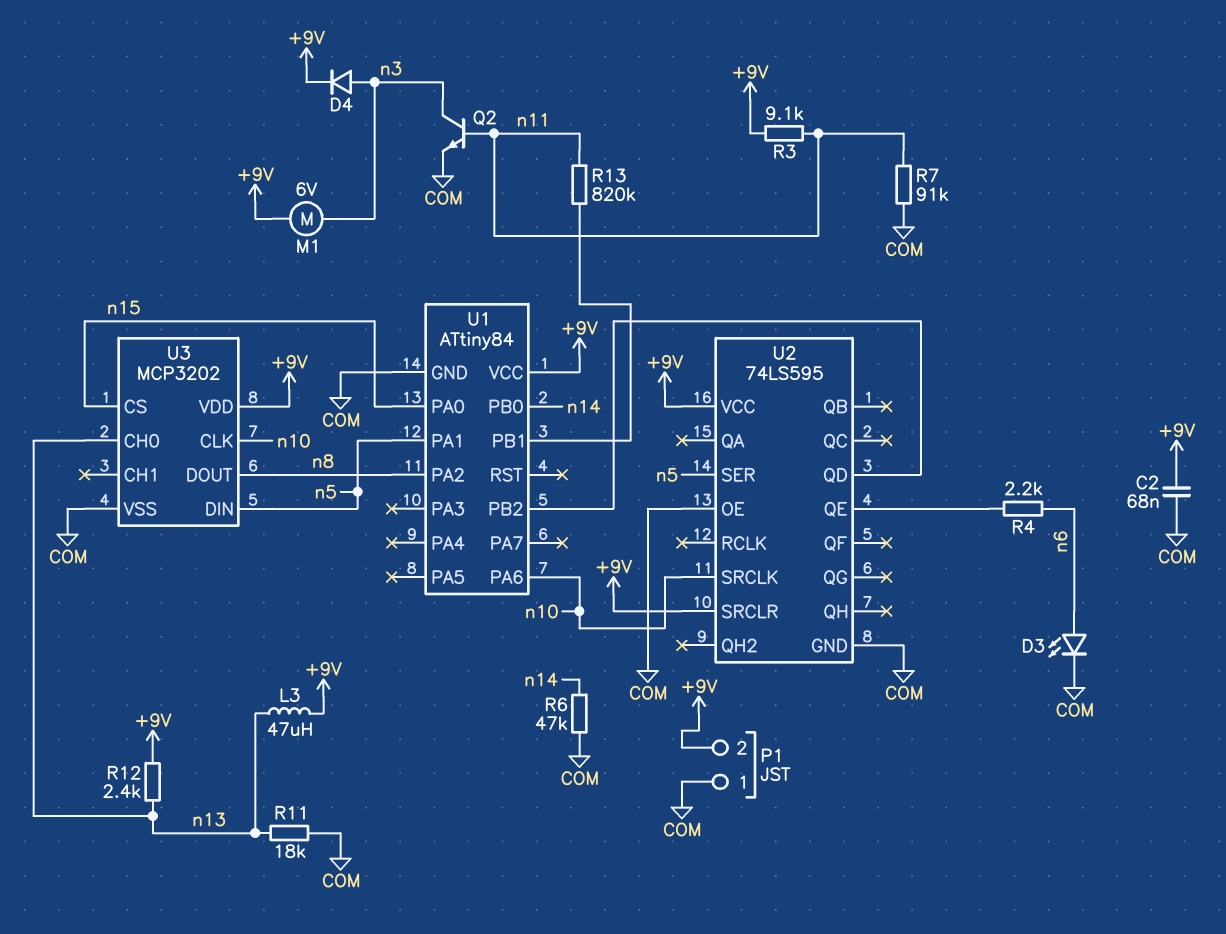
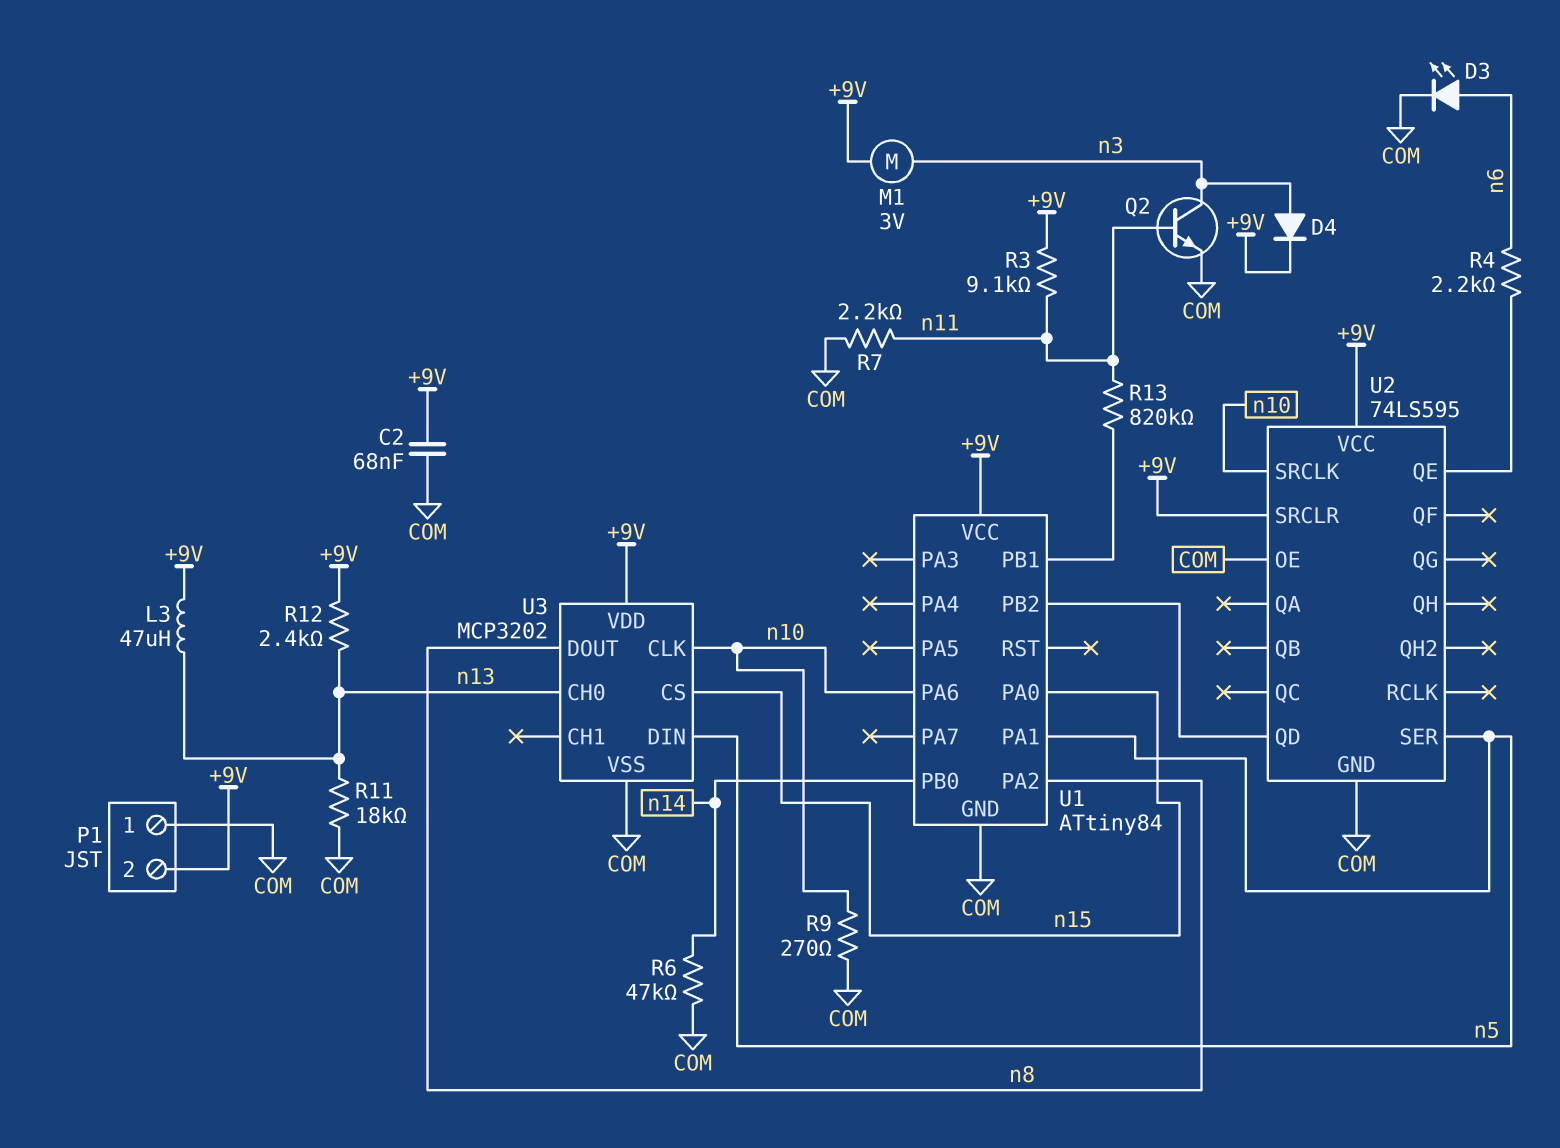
M1: motor 6V (+9V, n3) -> motor 3V (+9V, n3)
R7: 91k (COM, n11) -> 2.2k (COM, n11)
R9: none -> 270 (COM, n10)

